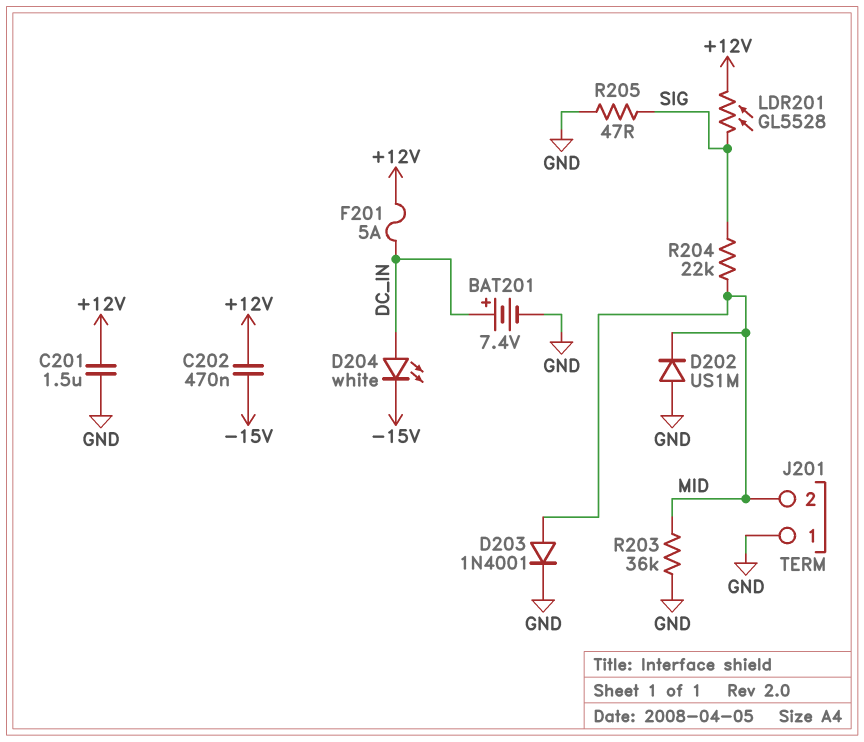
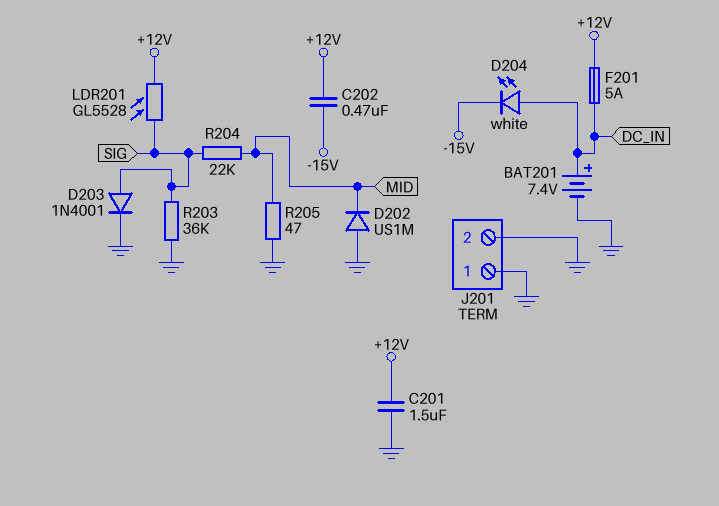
D203: diode 1N4001 (A MID, K GND) -> diode 1N4001 (A SIG, K GND)
J201 pin 2: MID -> GND
R203: 36k (GND, MID) -> 36k (GND, SIG)
R205: 47 (GND, SIG) -> 47 (GND, MID)

